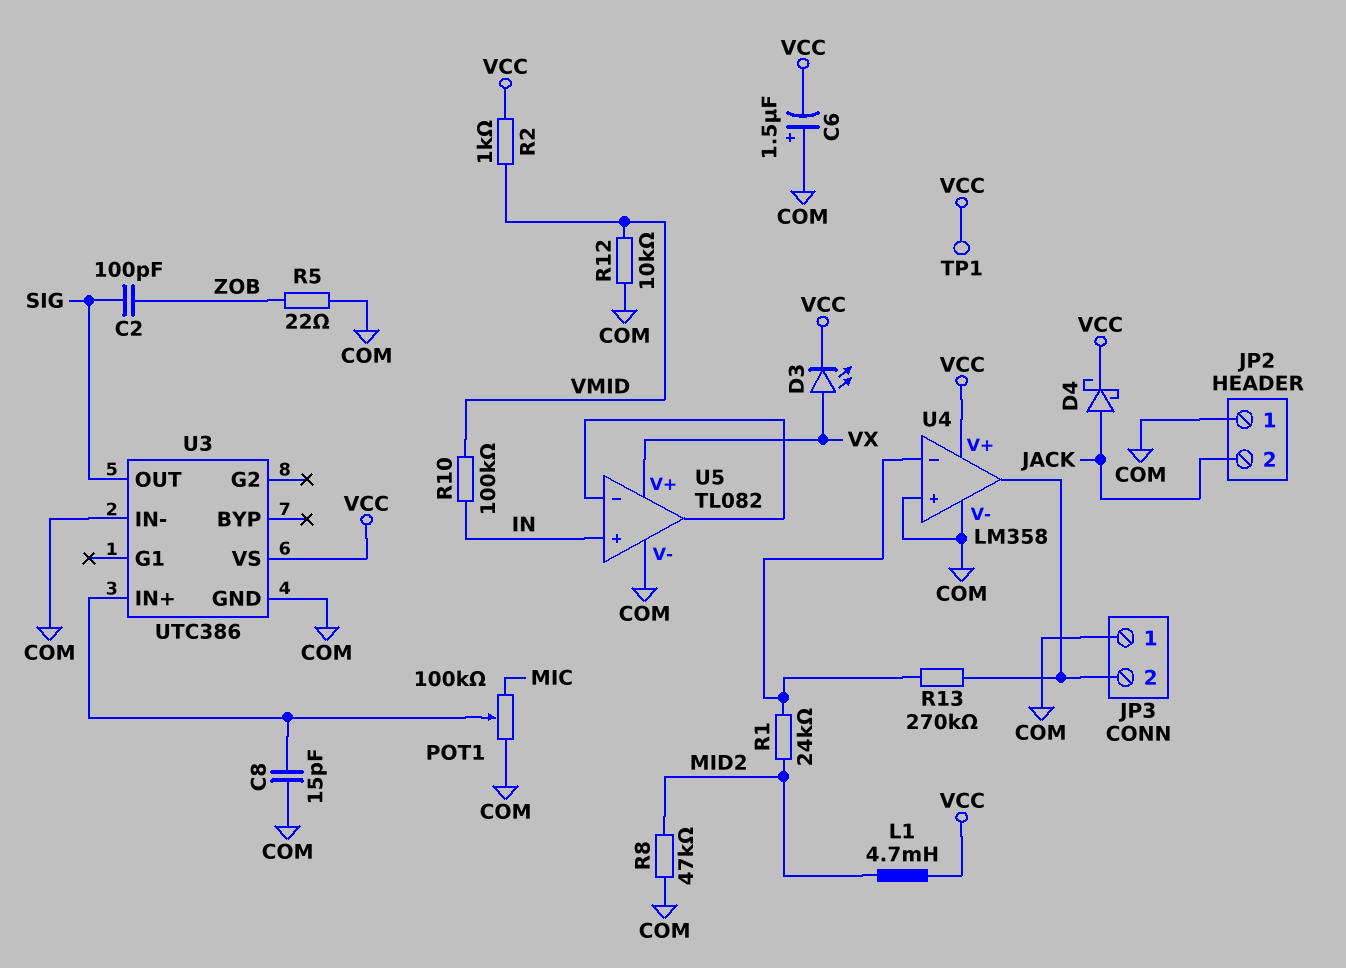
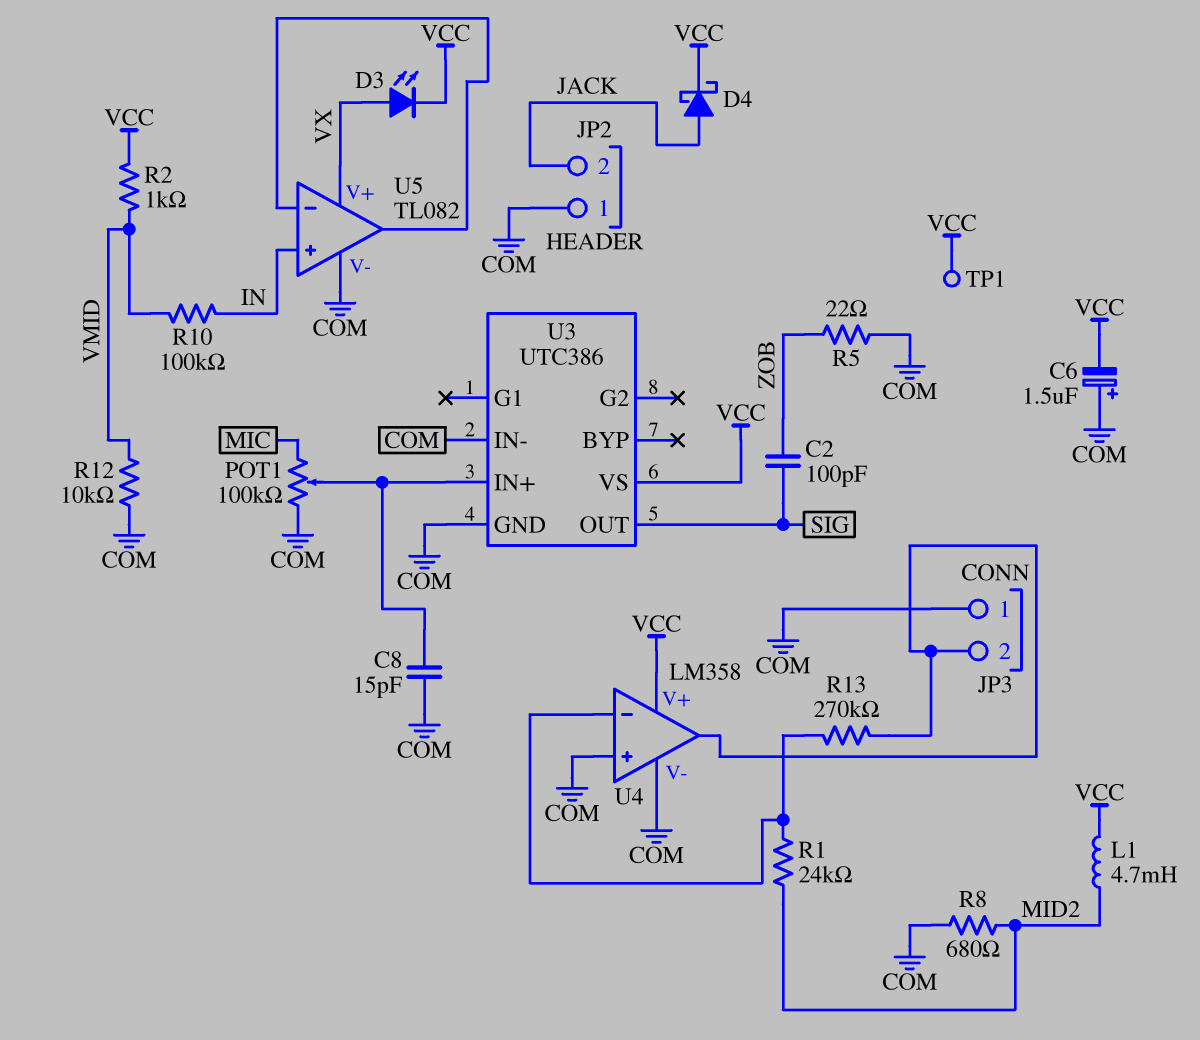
R8: 47k (COM, MID2) -> 680 (COM, MID2)

